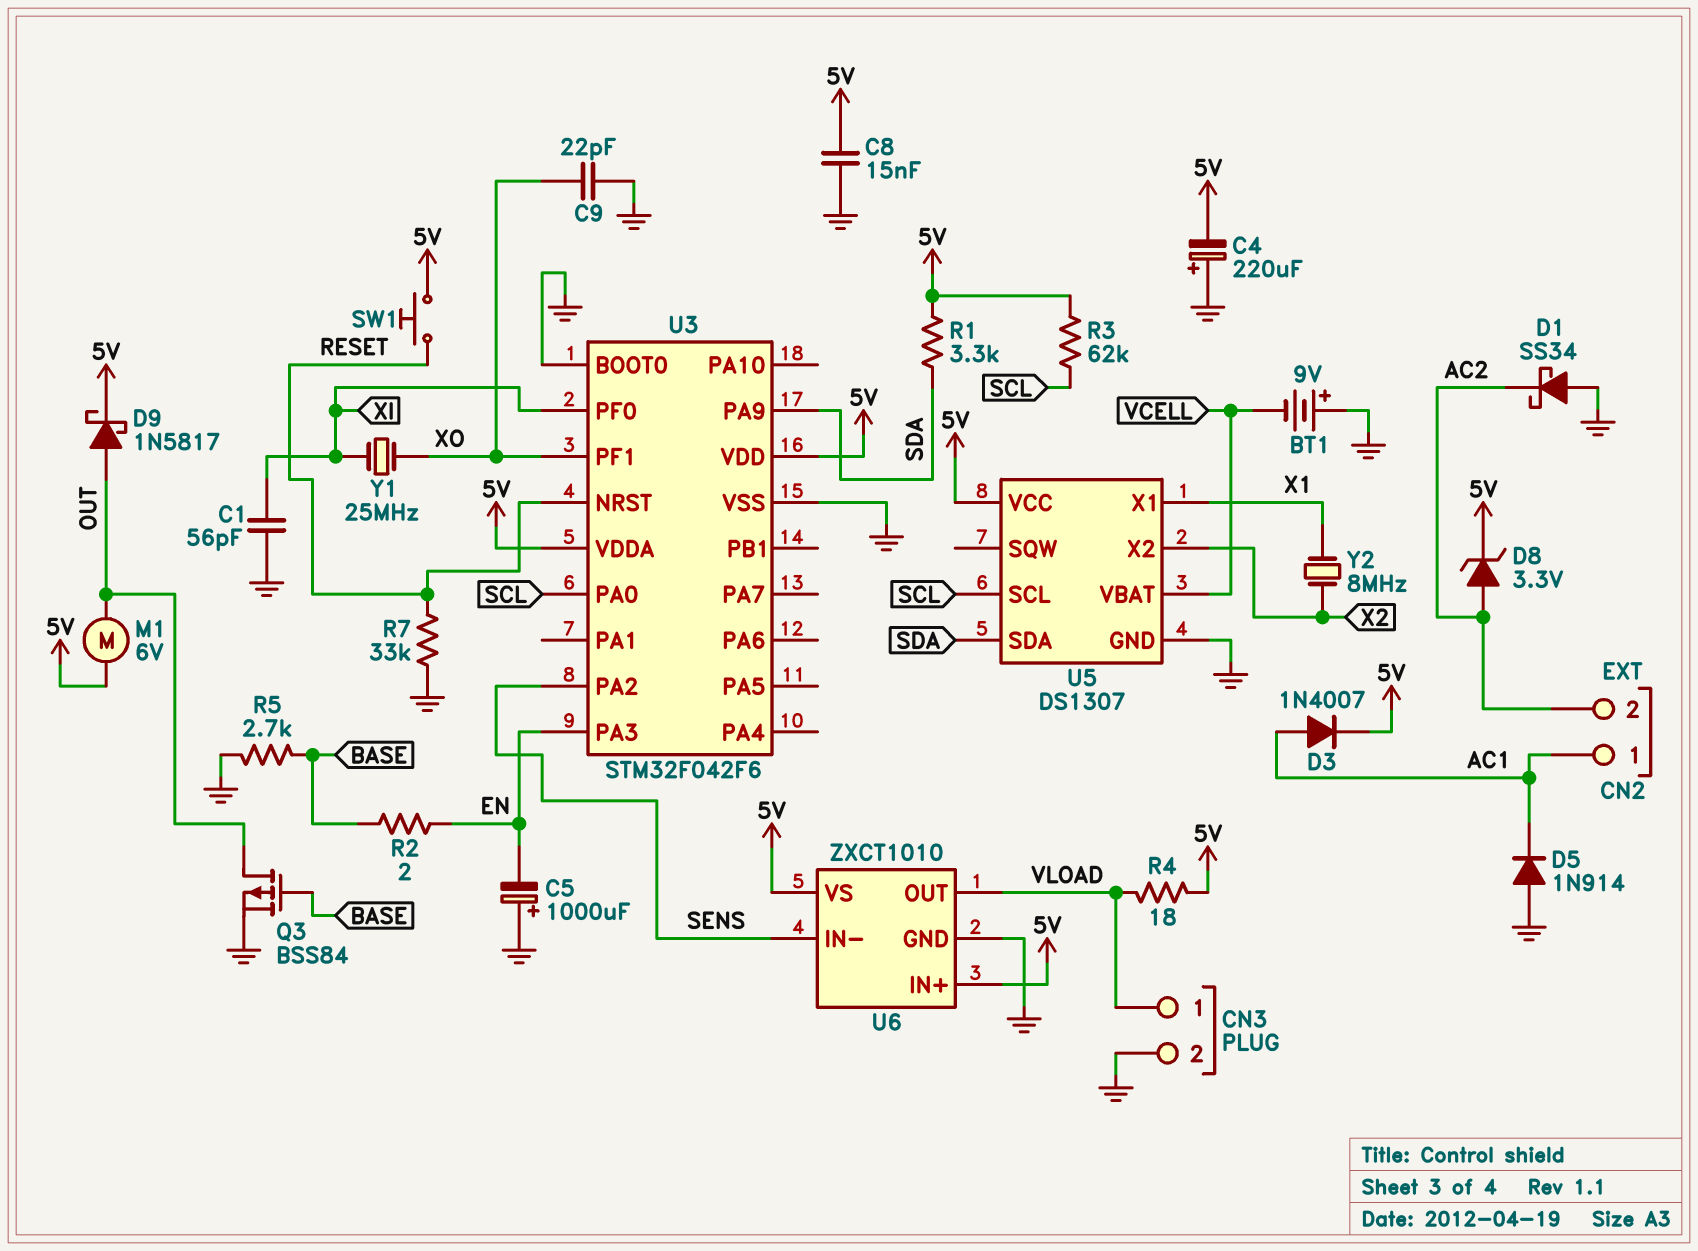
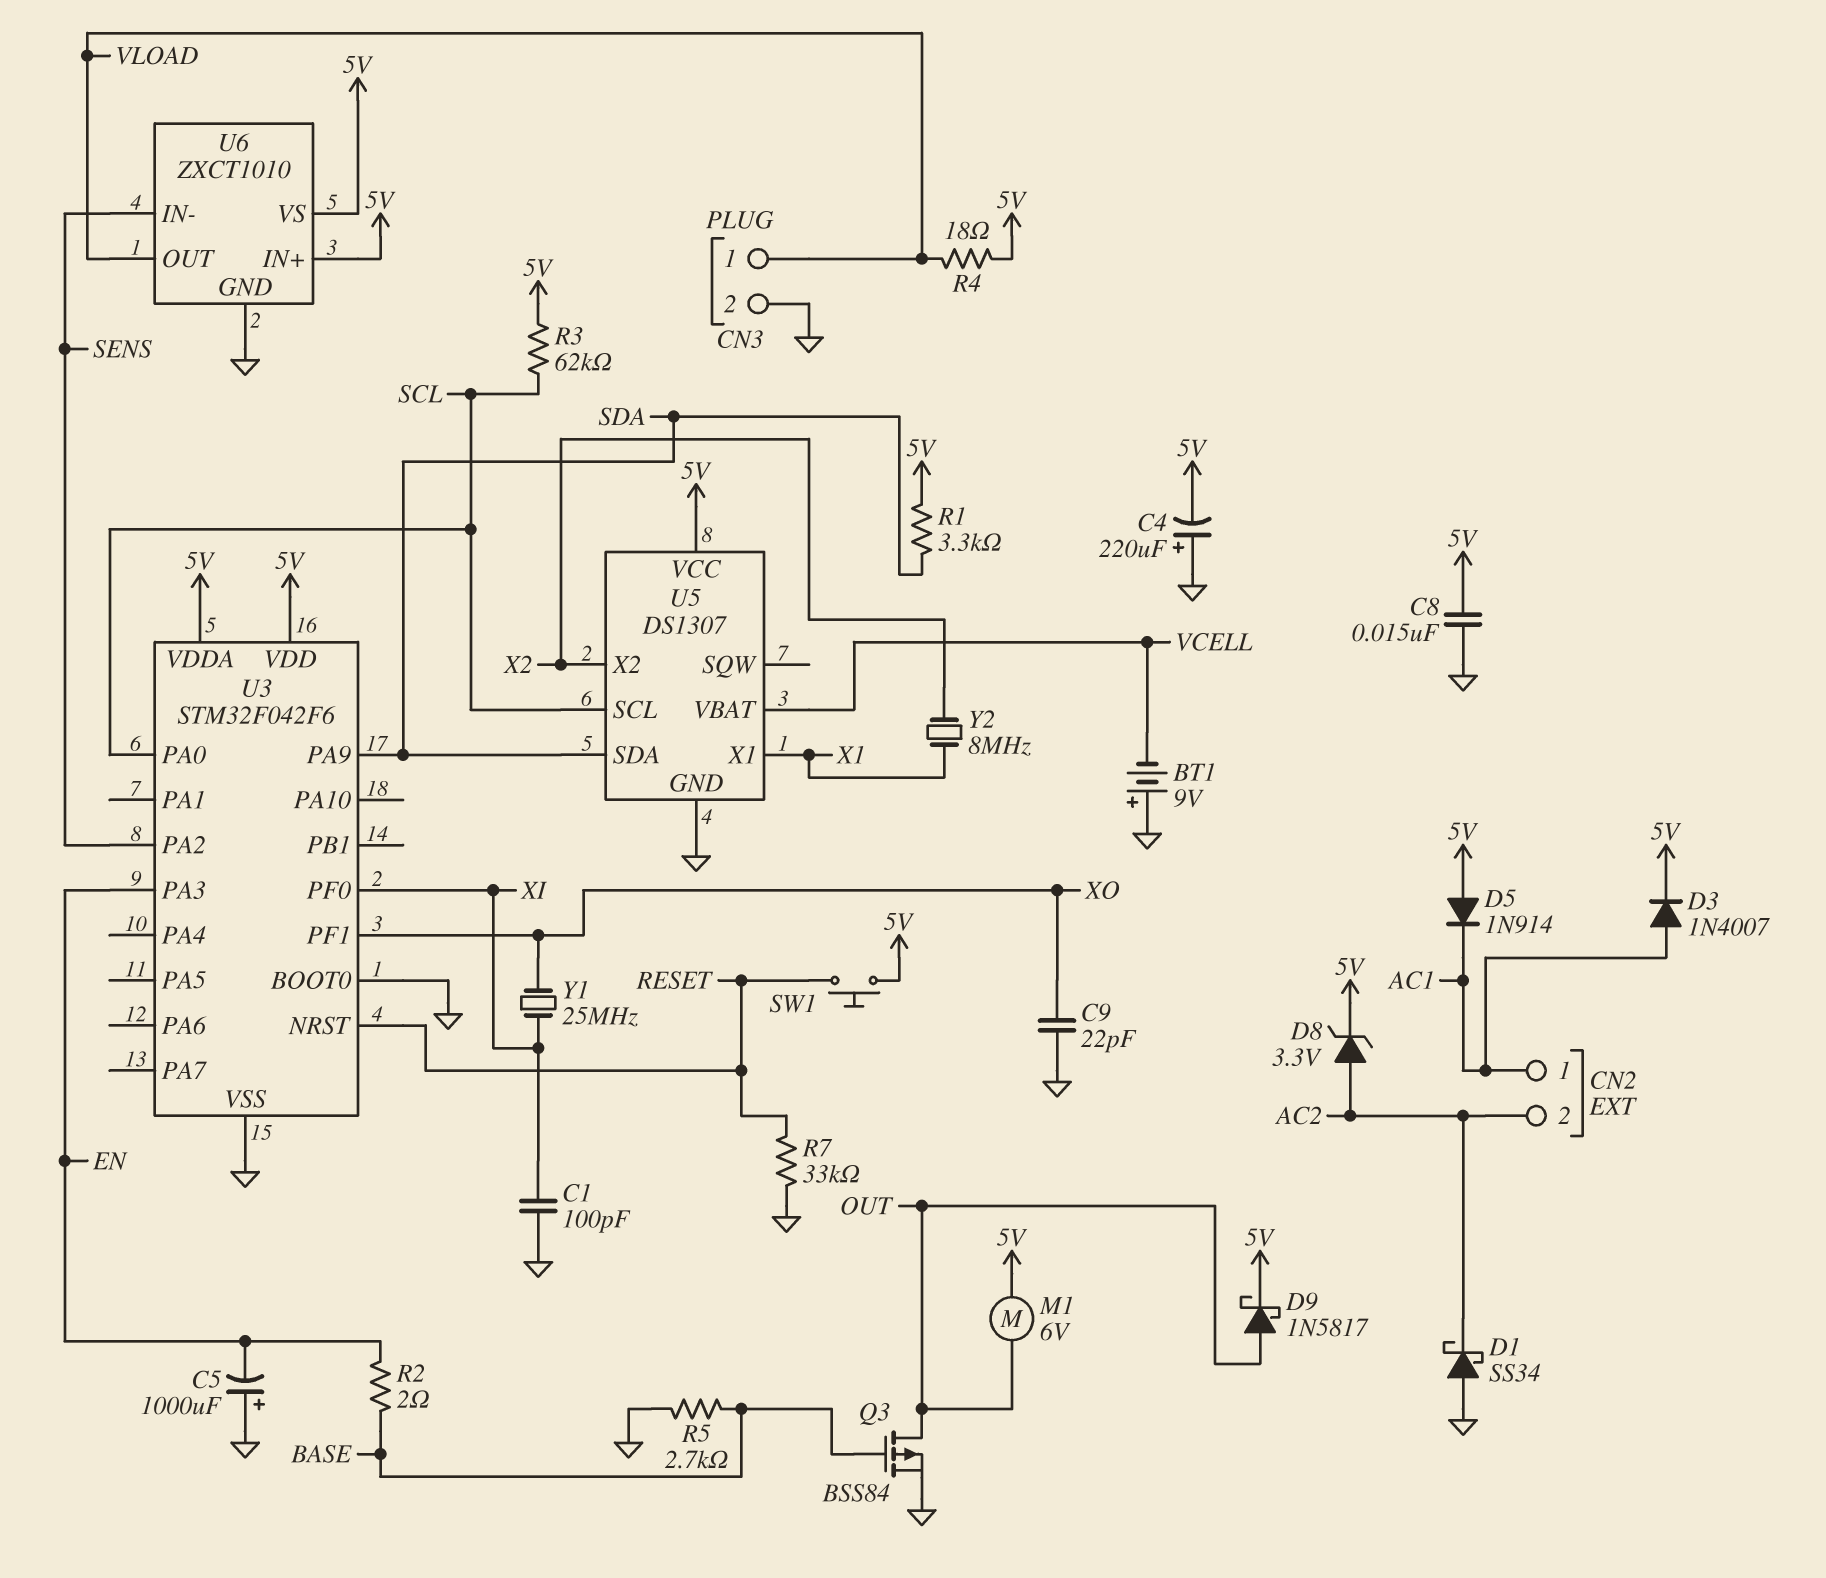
C1: 56pF (GND, XI) -> 100pF (GND, XI)
D5: diode 1N914 (A GND, K AC1) -> diode 1N914 (A 5V, K AC1)

